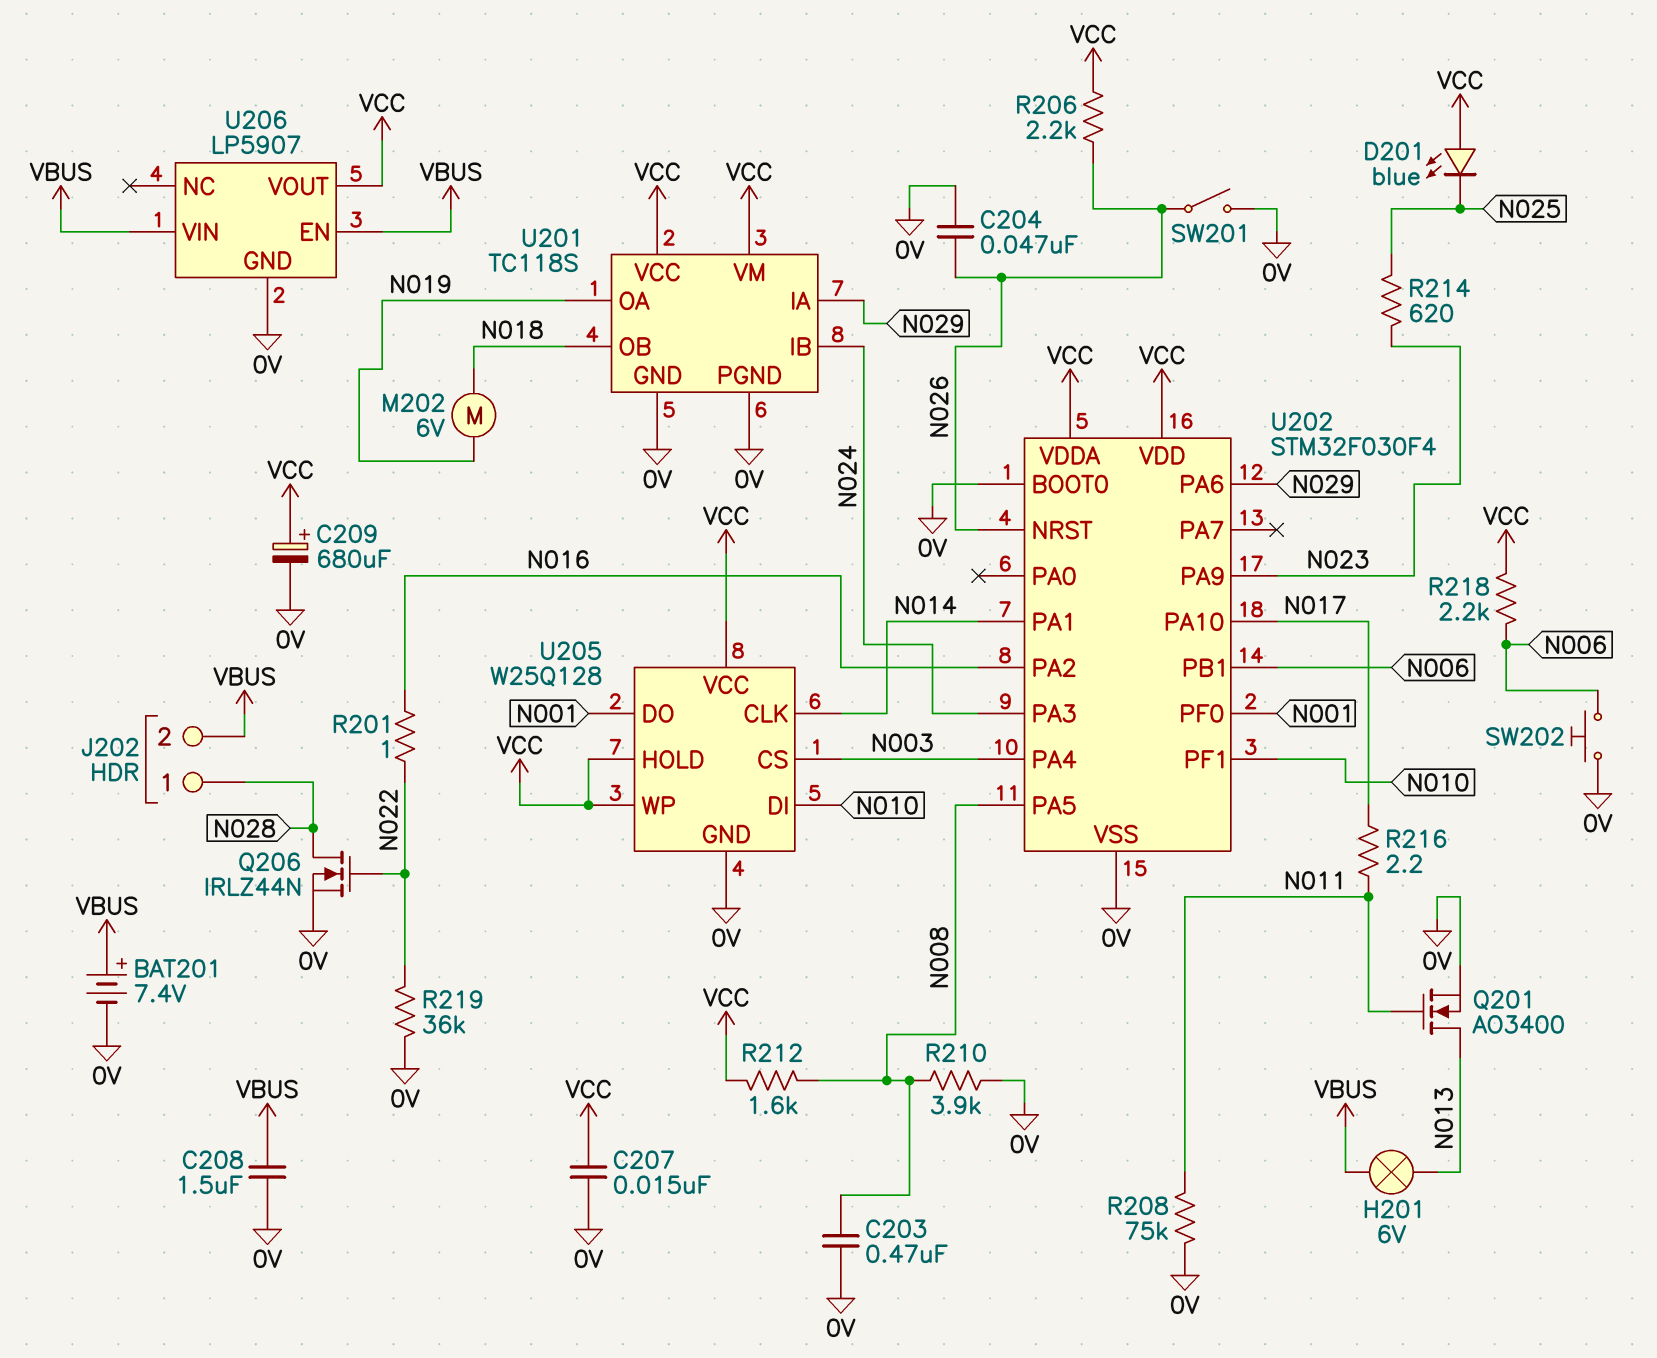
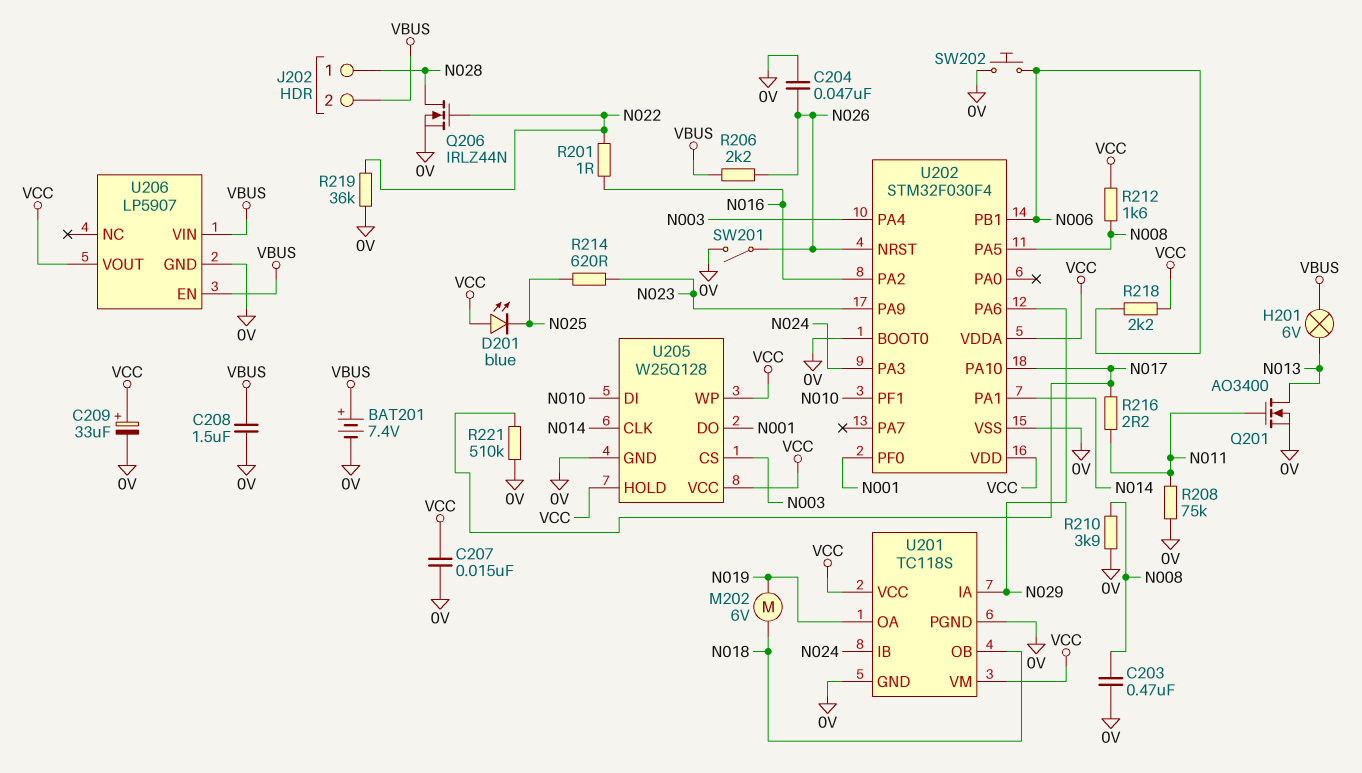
C209: 680uF (plus VCC, minus 0V) -> 33uF (plus VCC, minus 0V)
R206: 2.2k (N026, VCC) -> 2.2k (N026, VBUS)
R221: none -> 510k (0V, N017)

